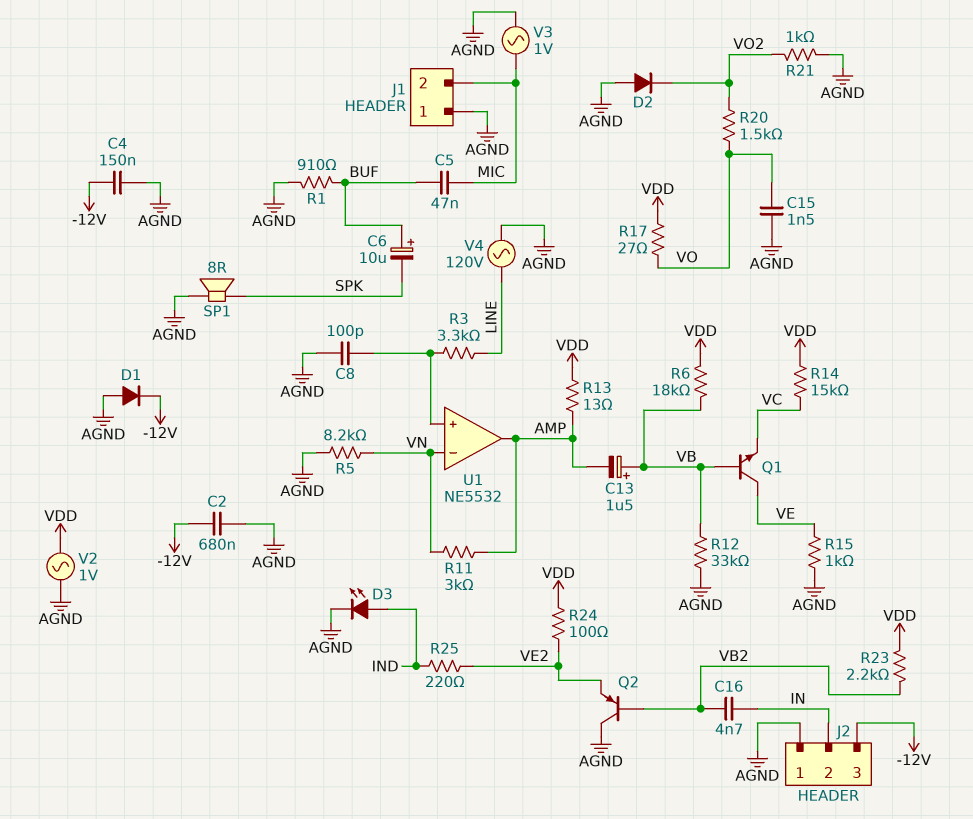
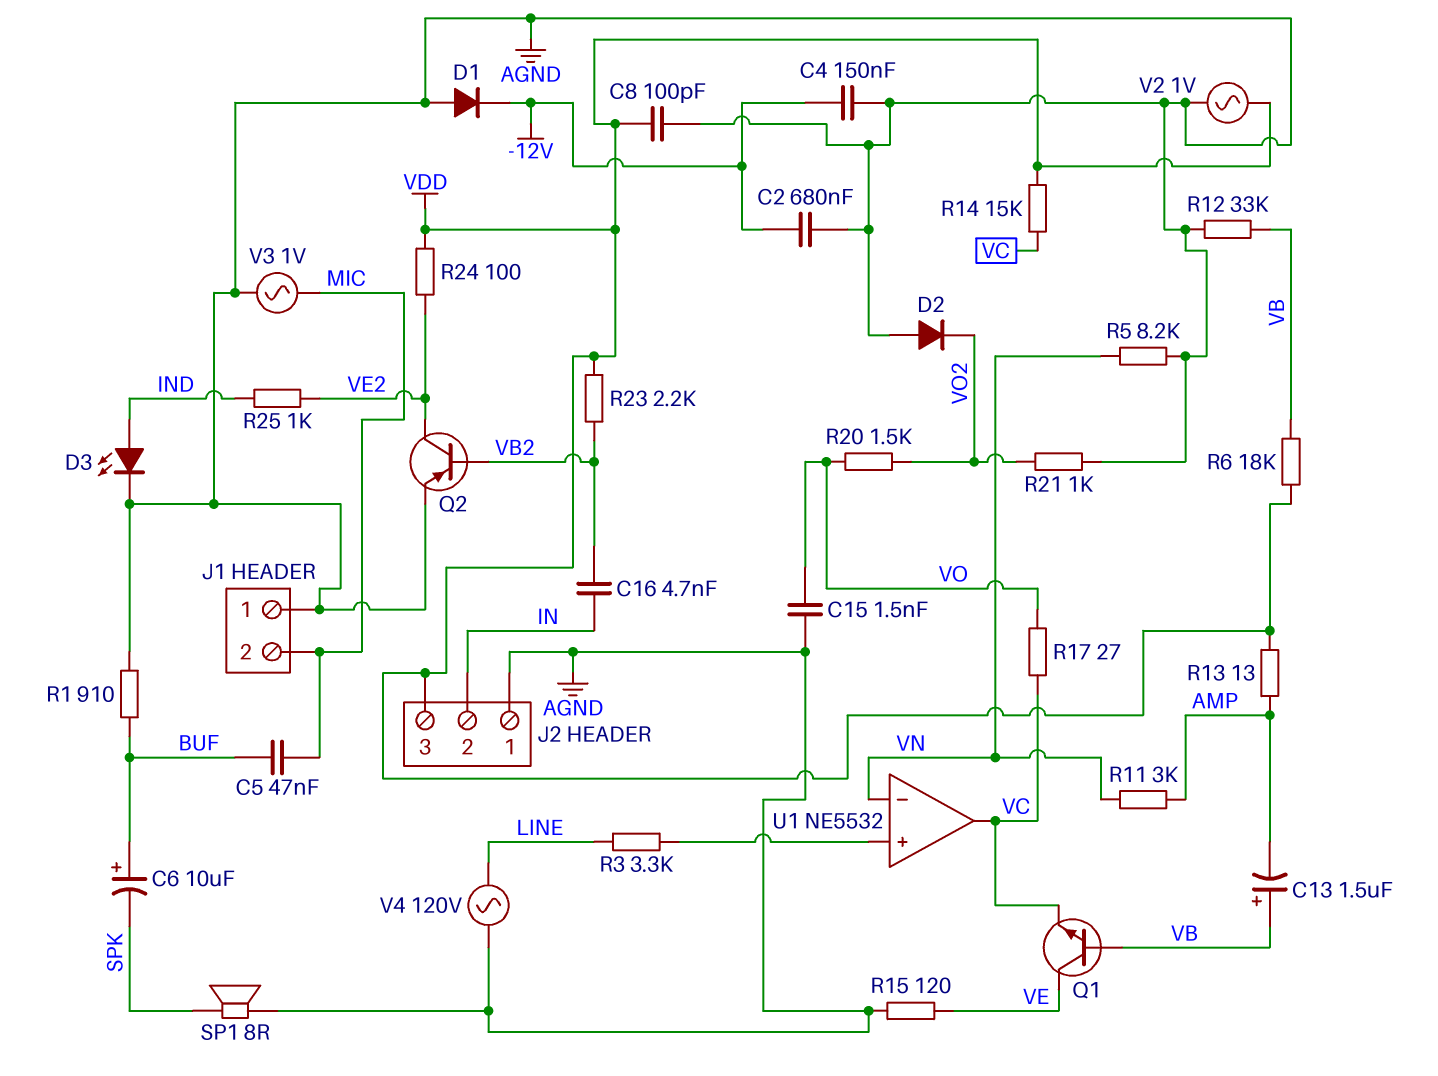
C8: 100pF (AGND, U1/in+) -> 100pF (AGND, VDD)
J2 pin 3: -12V -> VDD
Q2: PNP (B VB2, C AGND, E VE2) -> PNP (B VB2, C VE2, E AGND)
R15: 1k (AGND, VE) -> 120 (AGND, VE)
R17: 27 (VDD, VO) -> 27 (VC, VO)
R25: 220 (IND, VE2) -> 1k (IND, VE2)
U1 pin out: AMP -> VC

